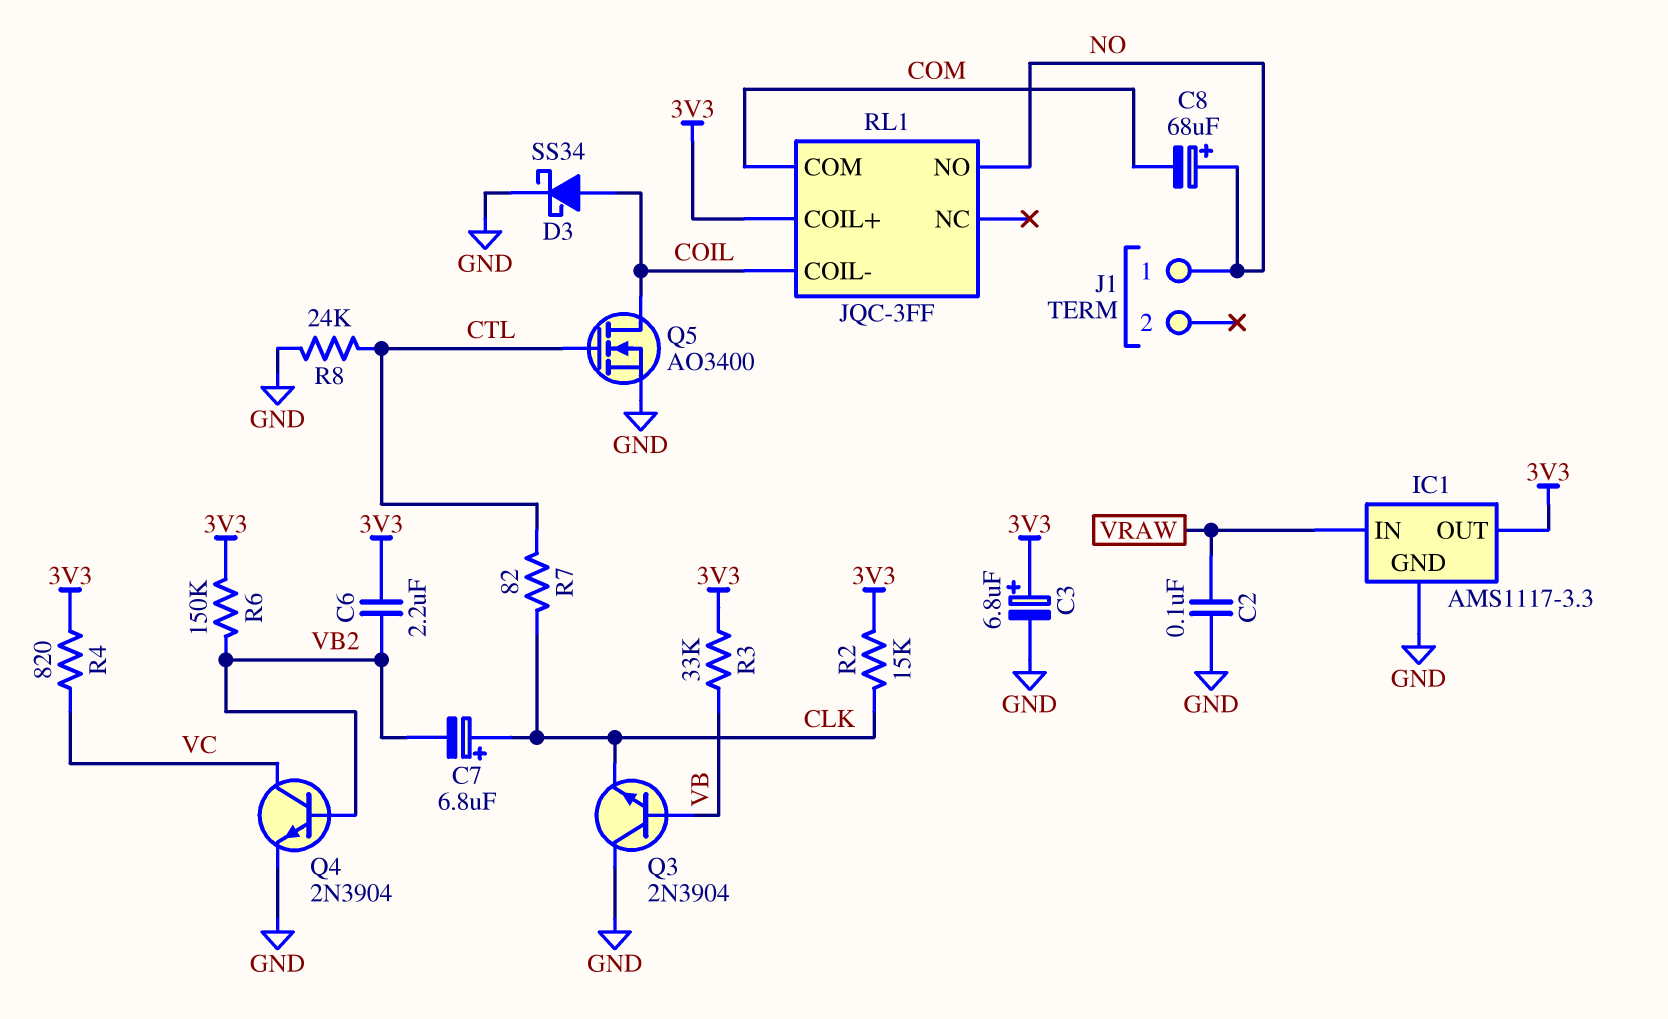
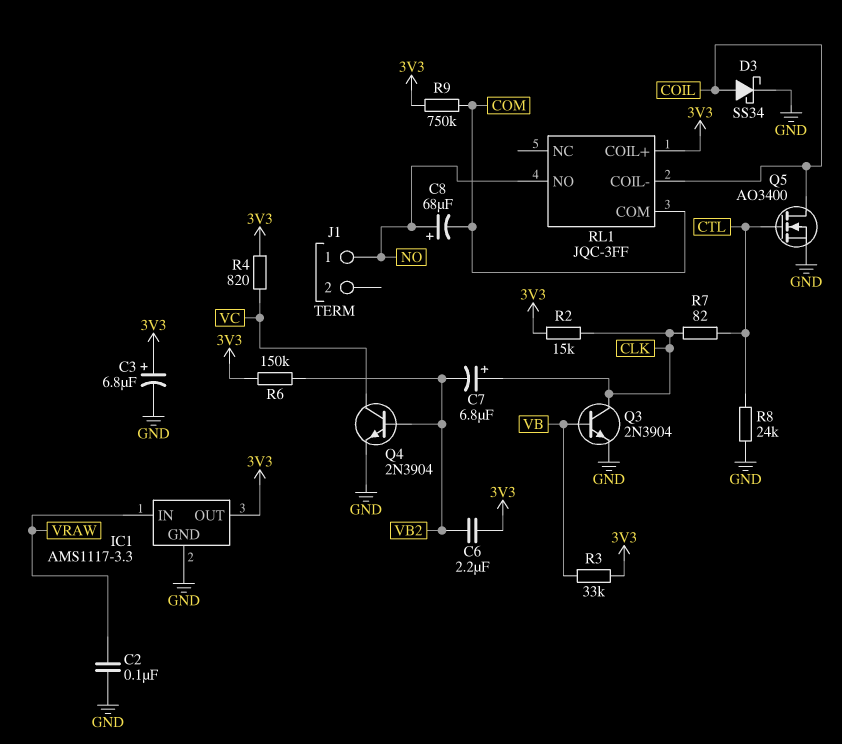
Q3: NPN 2N3904 (B VB, C GND, E CLK) -> NPN 2N3904 (B VB, C CLK, E GND)
R9: none -> 750k (3V3, COM)

